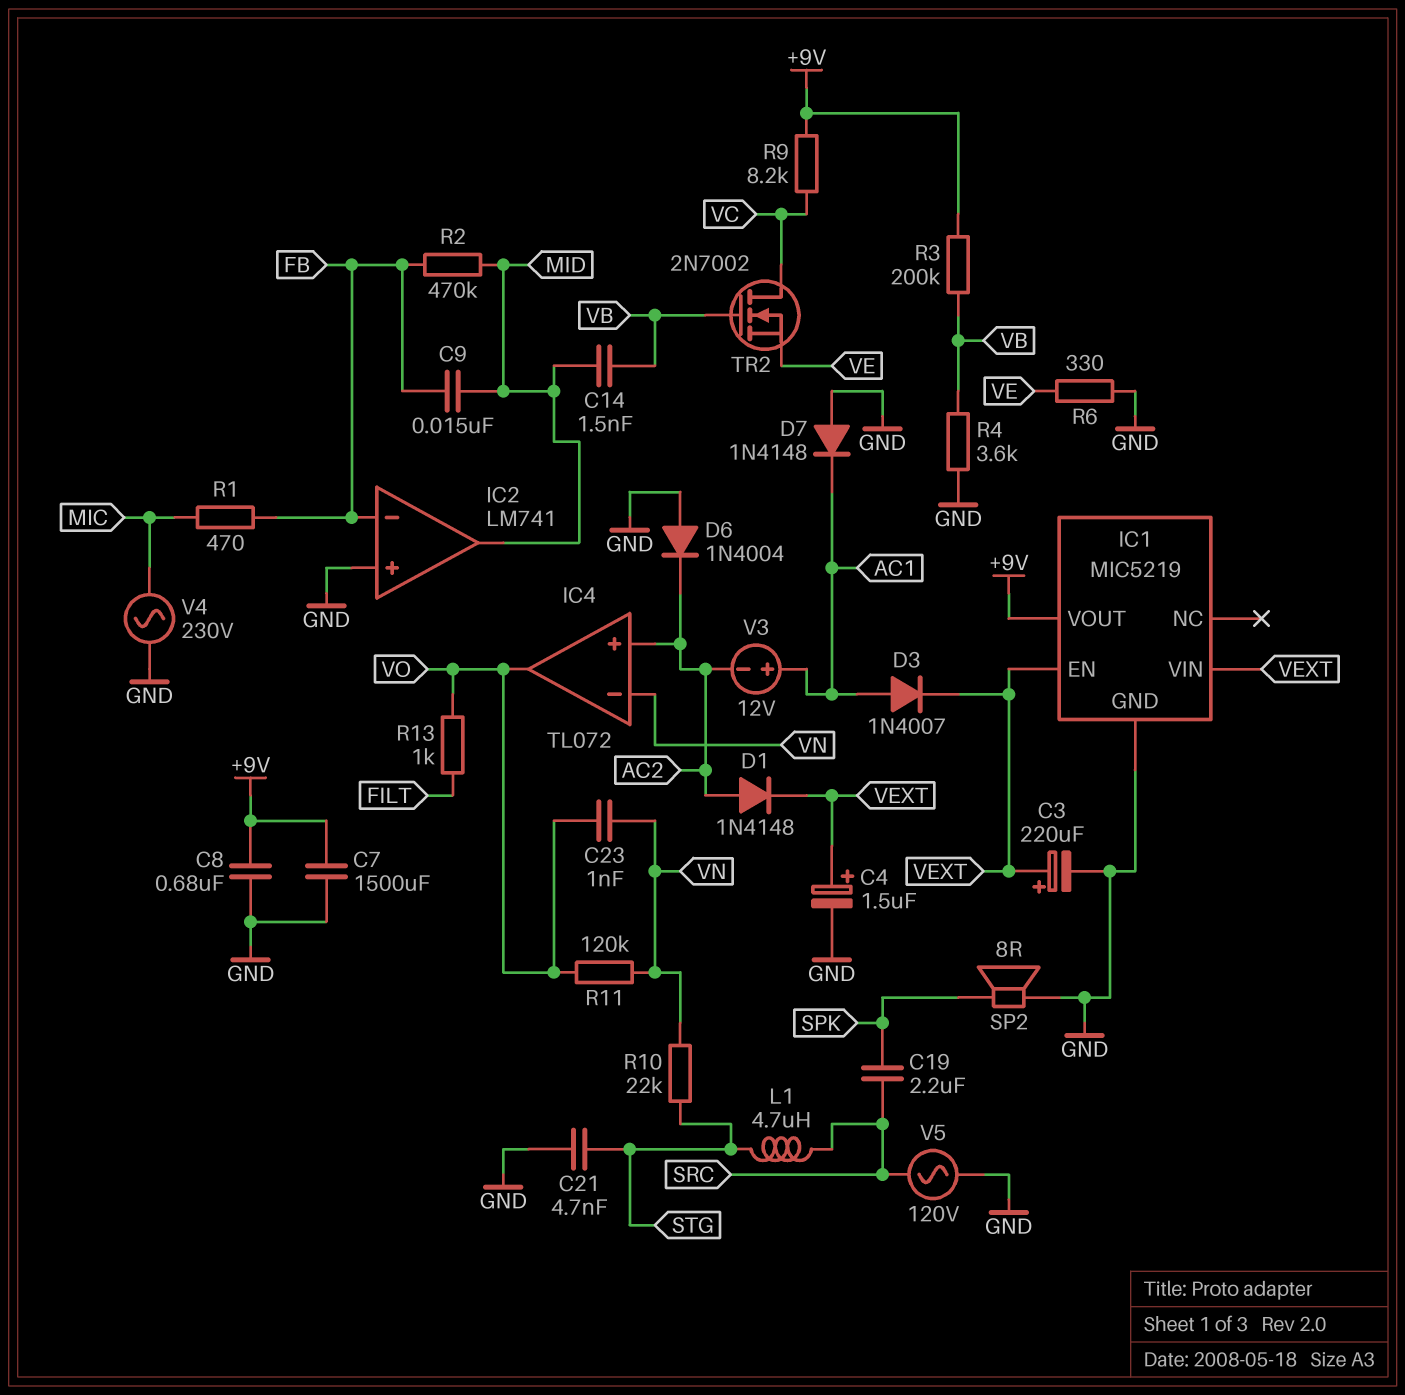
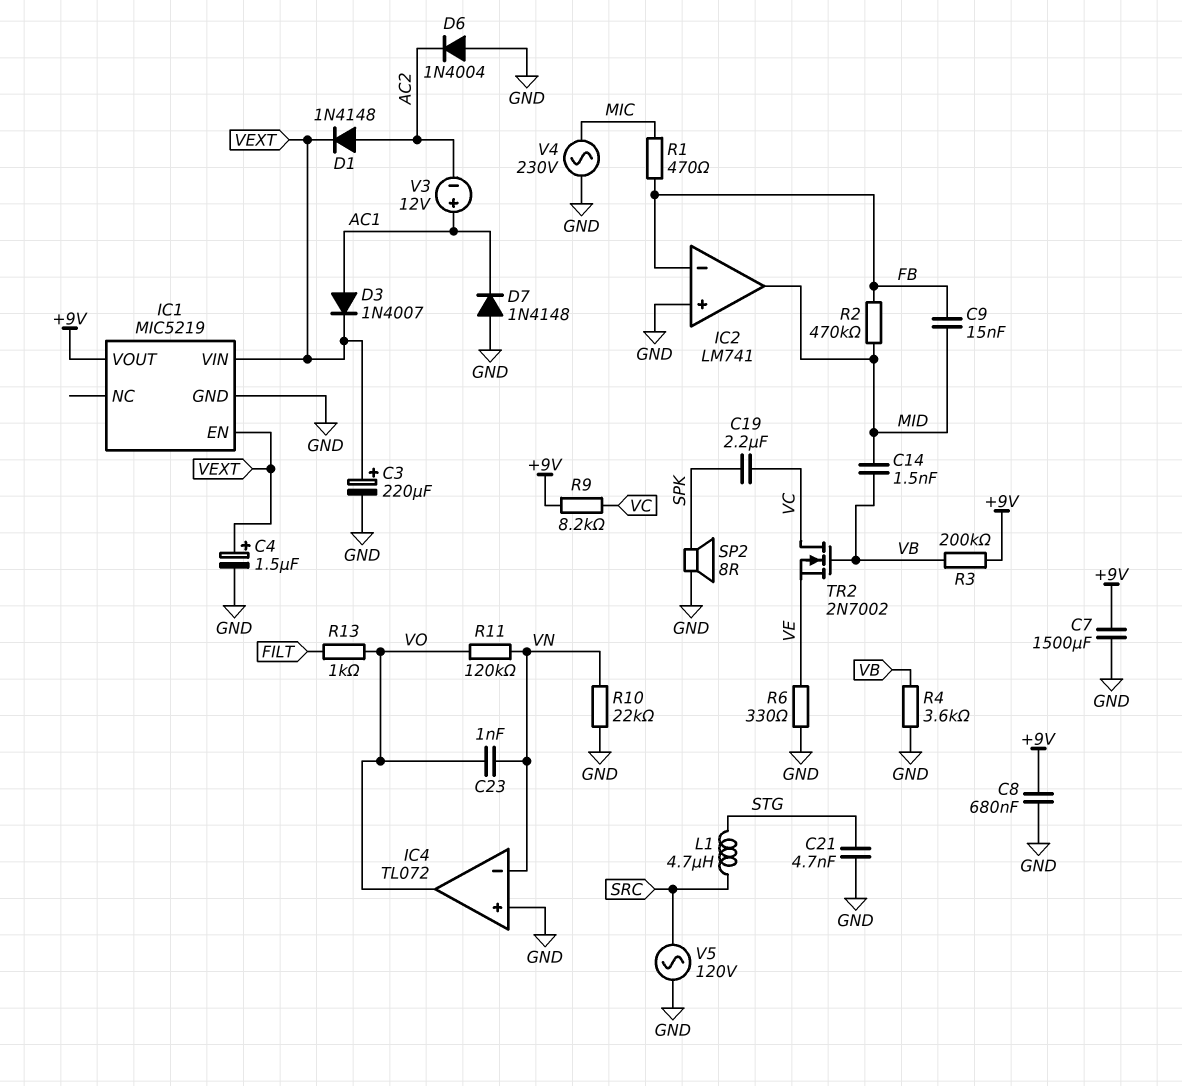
C19: 2.2uF (SPK, SRC) -> 2.2uF (SPK, VC)
IC4 pin in+: AC2 -> GND
R10: 22k (STG, VN) -> 22k (GND, VN)

